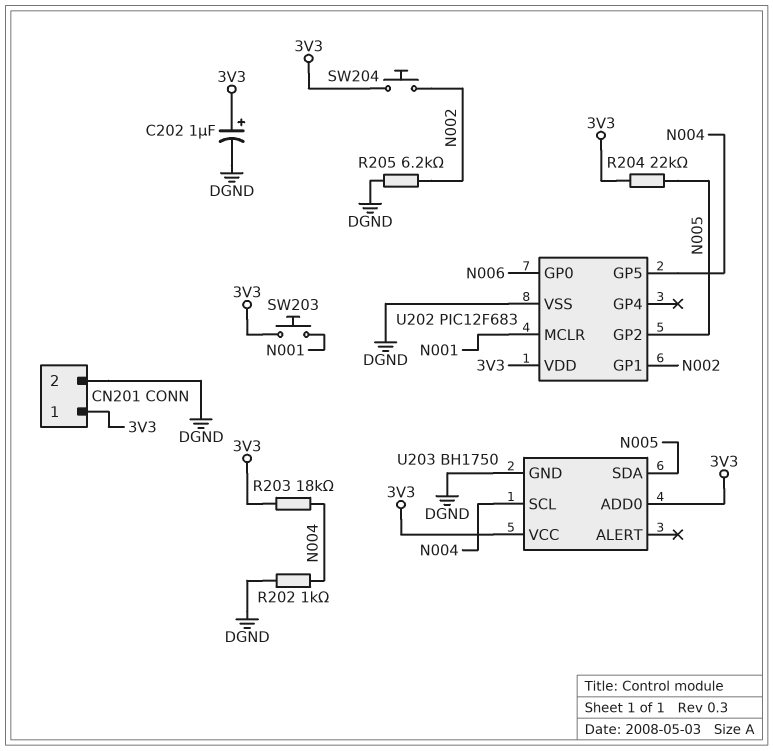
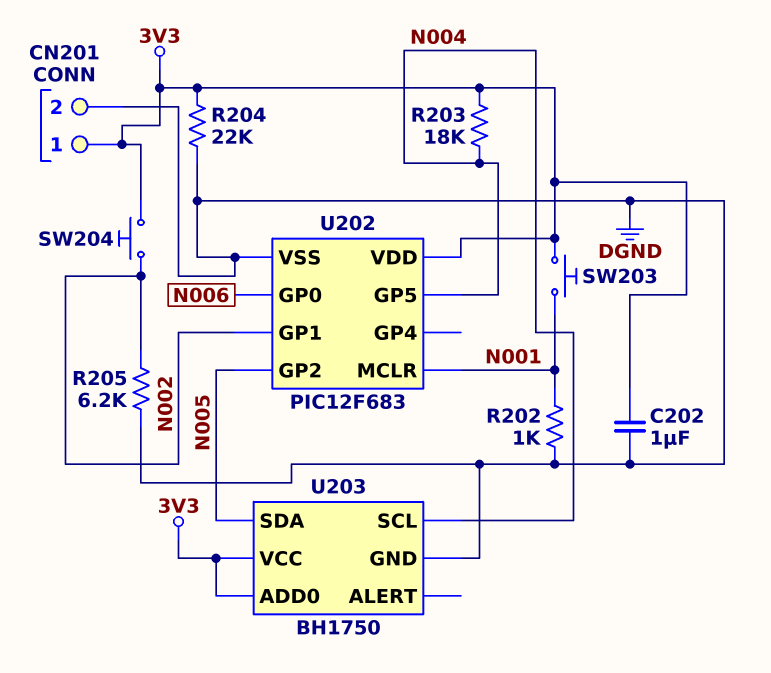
C202: 1uF (plus 3V3, minus DGND) -> 1uF (3V3, DGND)
R202: 1k (DGND, N004) -> 1k (DGND, N001)
R204: 22k (3V3, N005) -> 22k (3V3, DGND)

